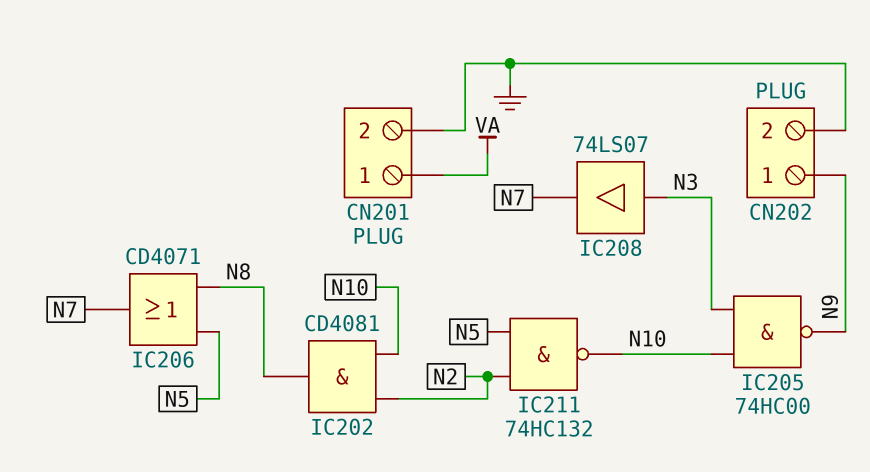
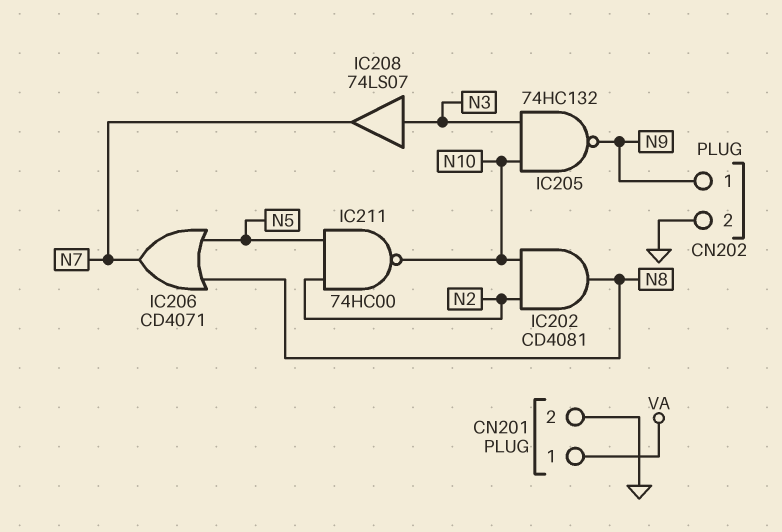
IC205: NAND 74HC00 (in N3, in N10, out N9) -> NAND 74HC132 (in N3, in N10, out N9)
IC211: NAND 74HC132 (in N2, in N5, out N10) -> NAND 74HC00 (in N2, in N5, out N10)

